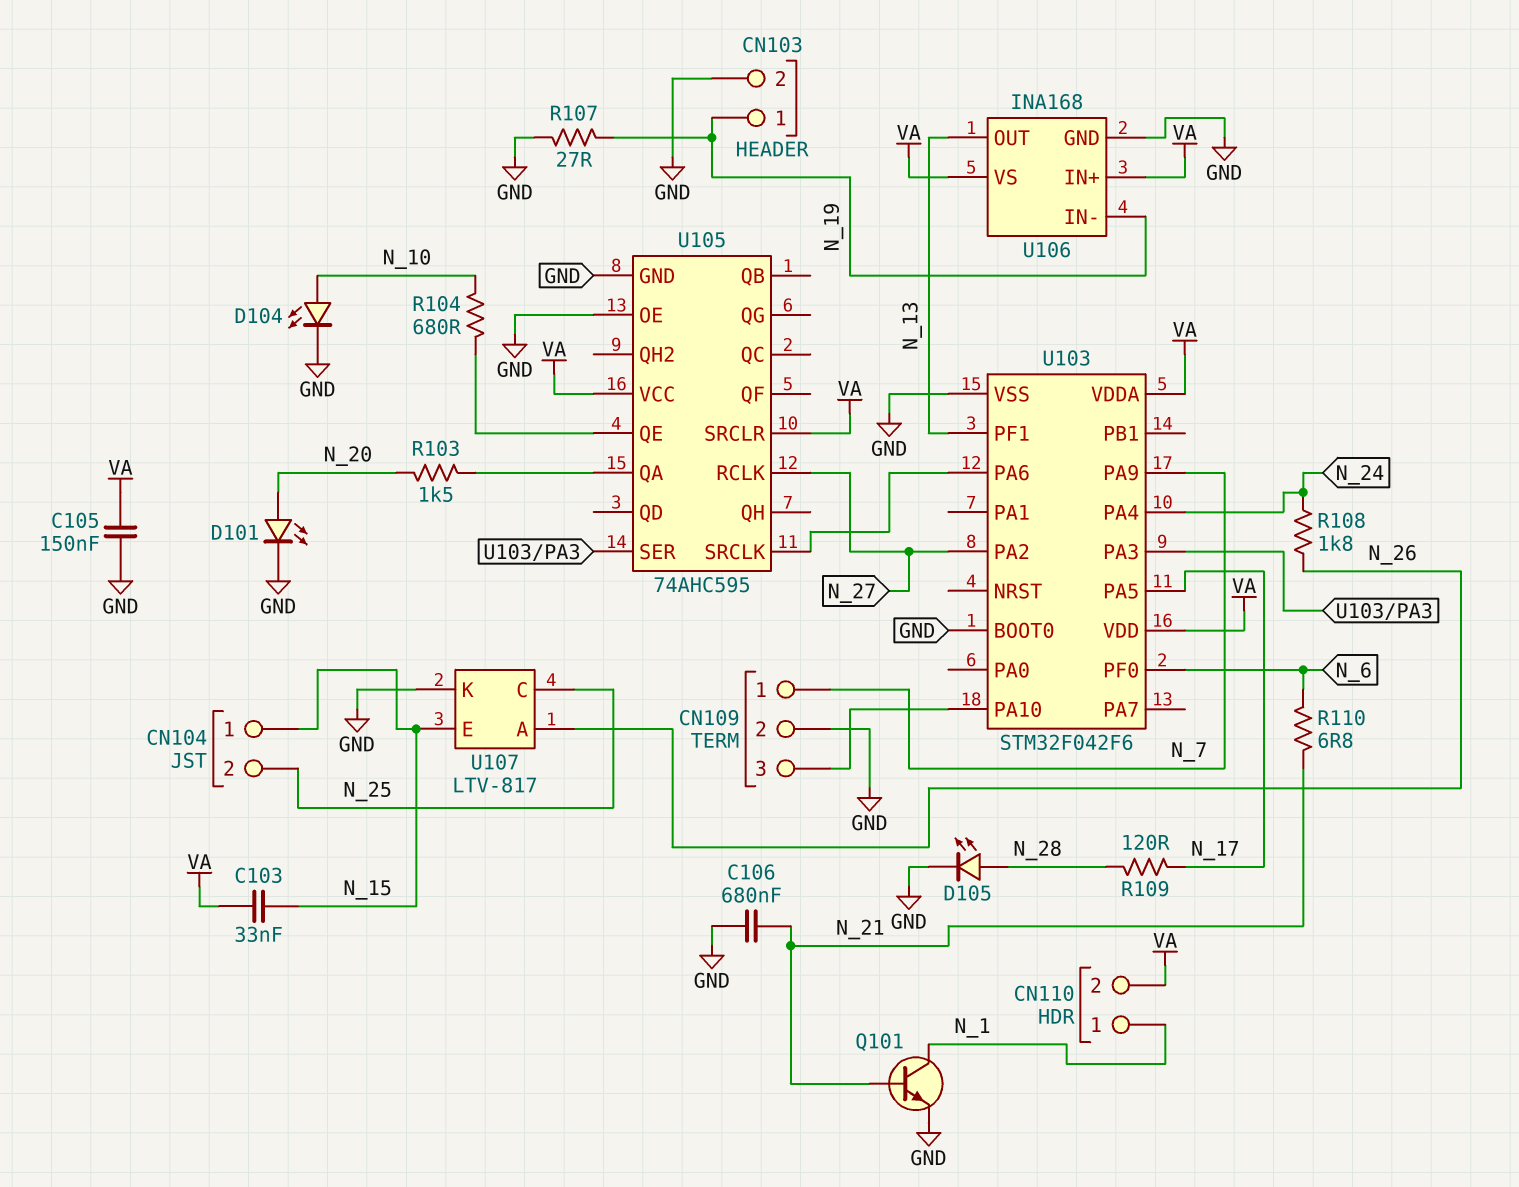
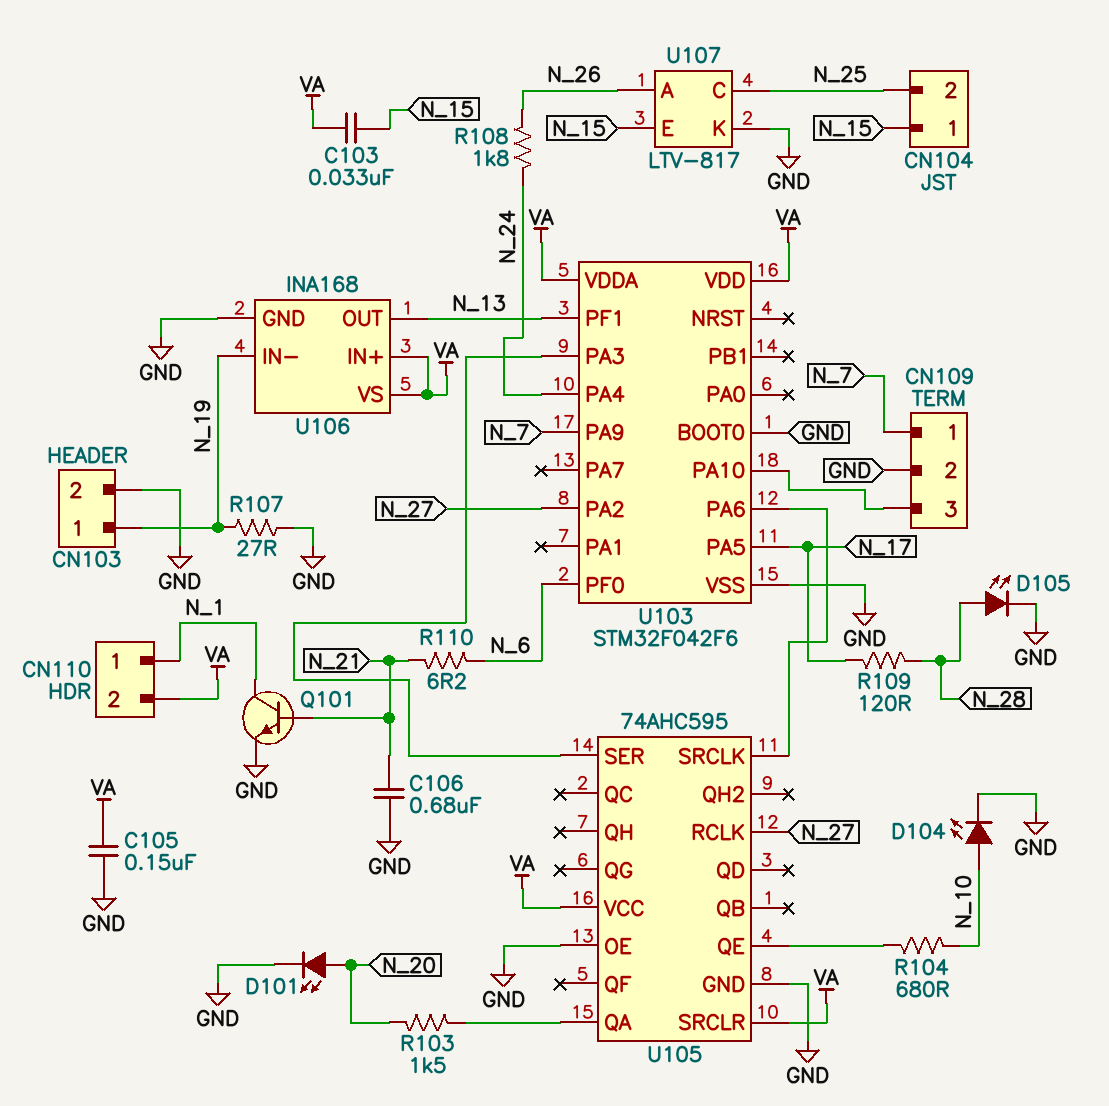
R110: 6.8 (N_6, N_21) -> 6.2 (N_6, N_21)

